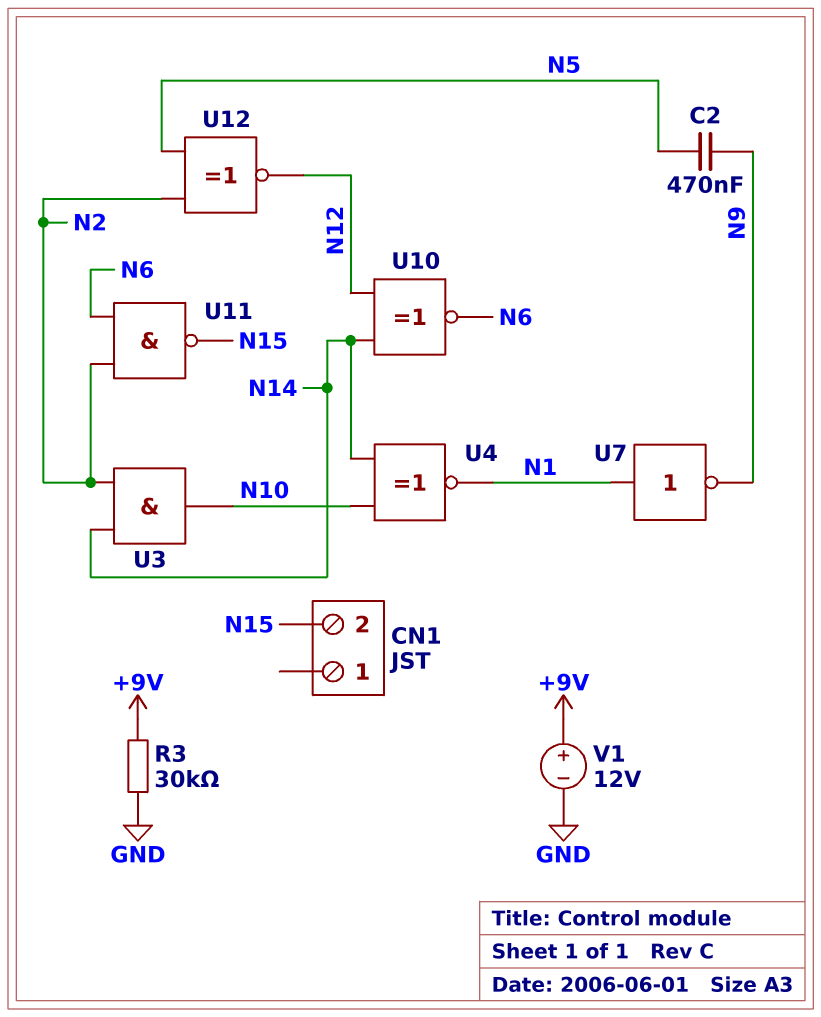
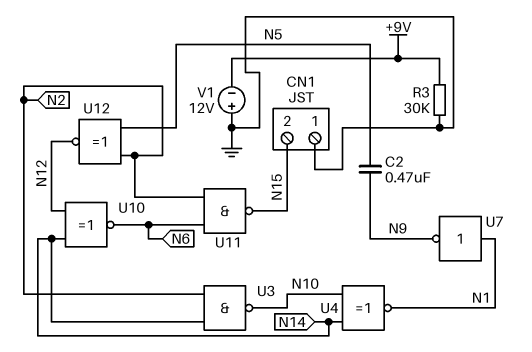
CN1 pin 1: none -> GND
U3: AND (in N2, in N14, out N10) -> NAND (in N2, in N14, out N10)
V1: 12V (plus +9V, minus GND) -> 12V (plus GND, minus +9V)

